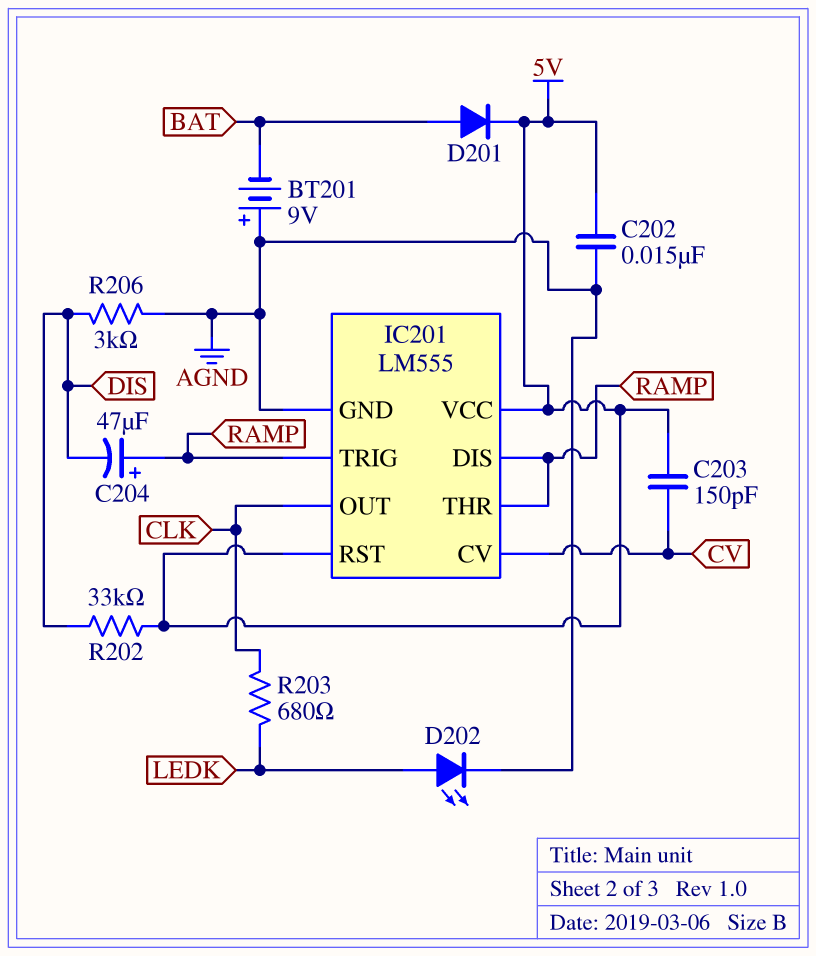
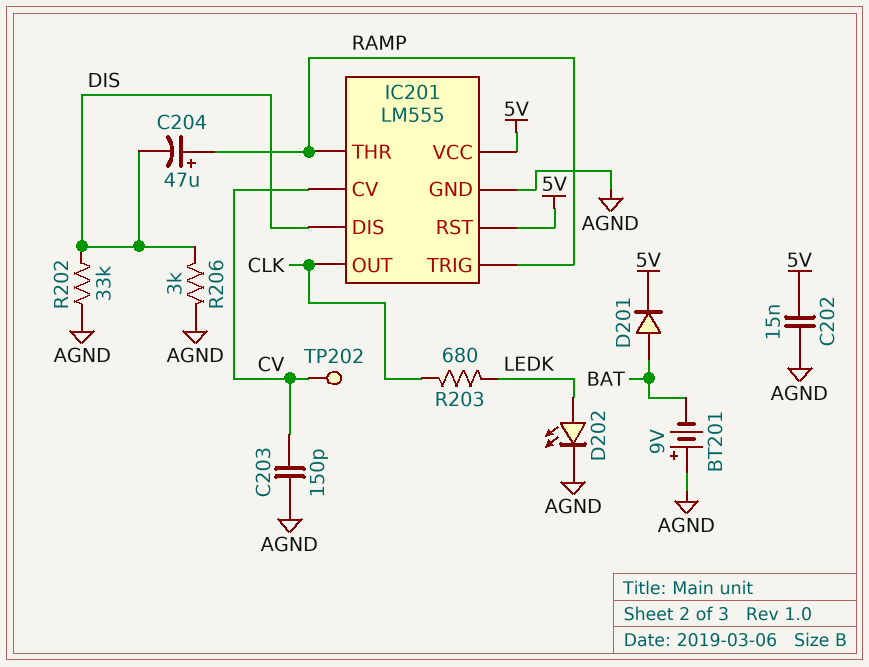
C203: 150pF (5V, CV) -> 150pF (AGND, CV)
IC201 pin DIS: RAMP -> DIS
R202: 33k (5V, DIS) -> 33k (AGND, DIS)
TP202: none -> test point (CV)

